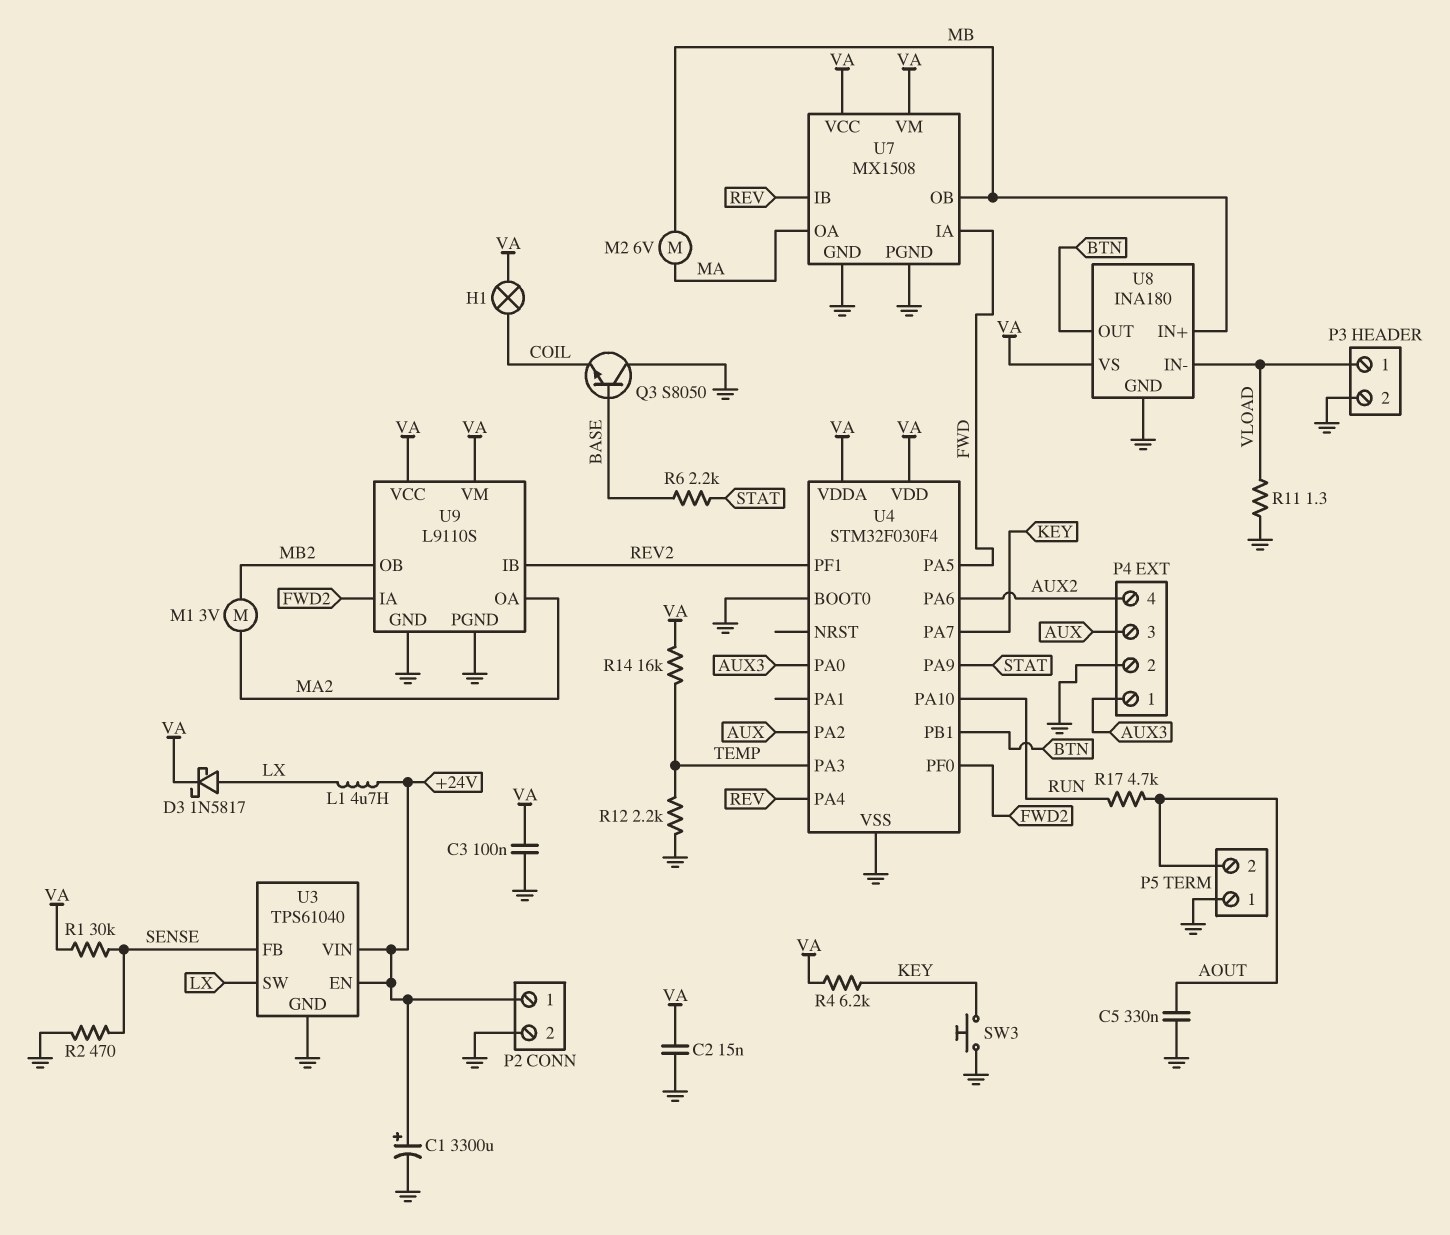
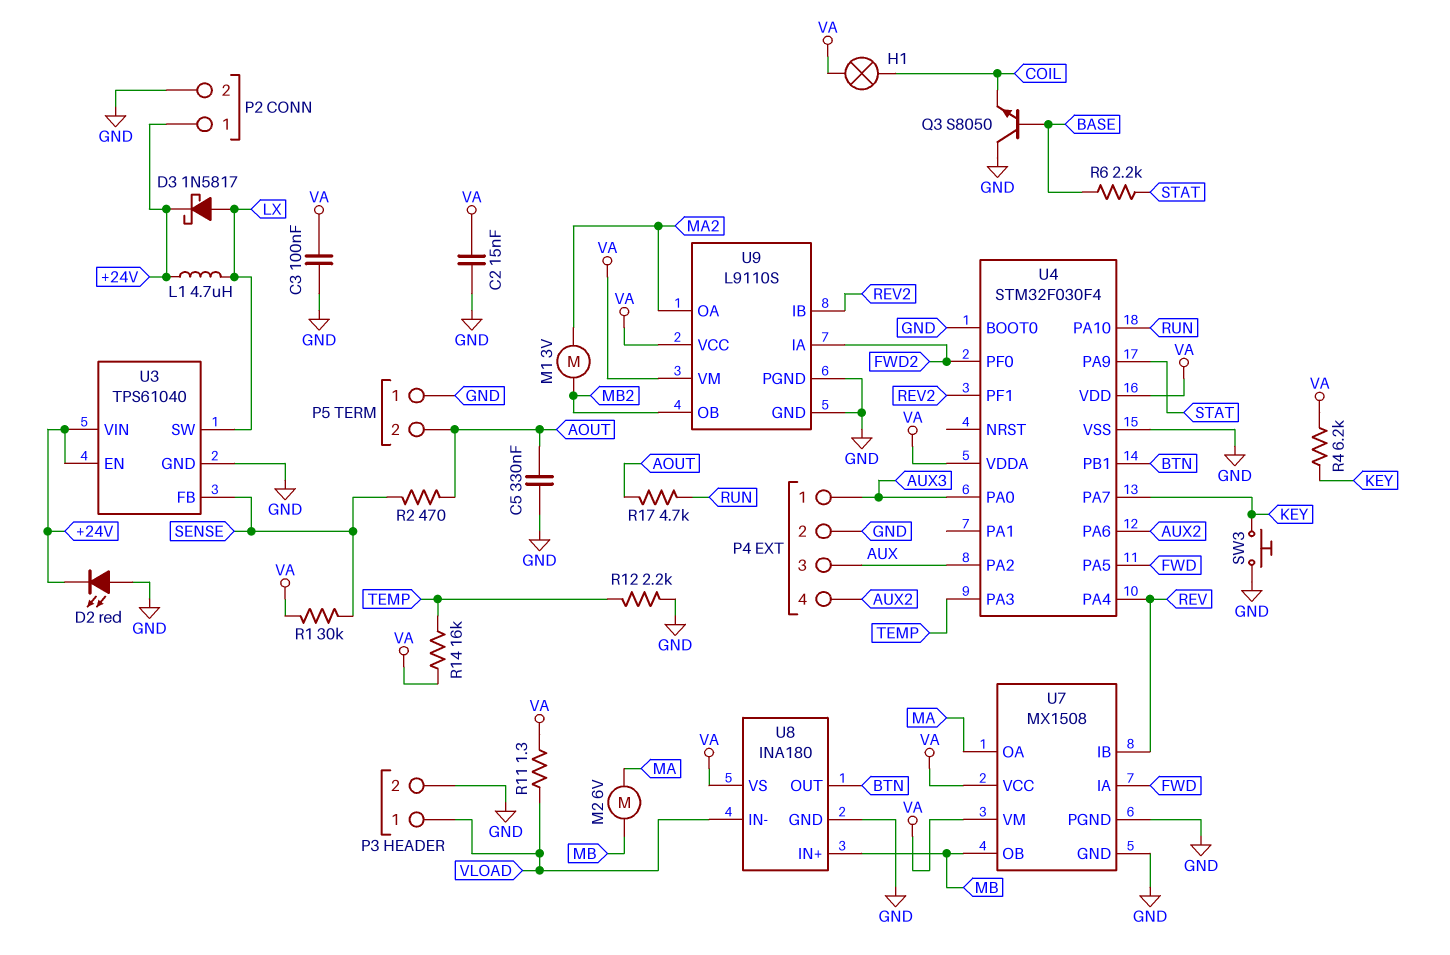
C1: 3300uF (plus +24V, minus GND) -> none
D2: none -> LED red (A GND, K +24V)
D3: schottky 1N5817 (A LX, K VA) -> schottky 1N5817 (A LX, K +24V)
R2: 470 (GND, SENSE) -> 470 (AOUT, SENSE)
R11: 1.3 (GND, VLOAD) -> 1.3 (VA, VLOAD)

